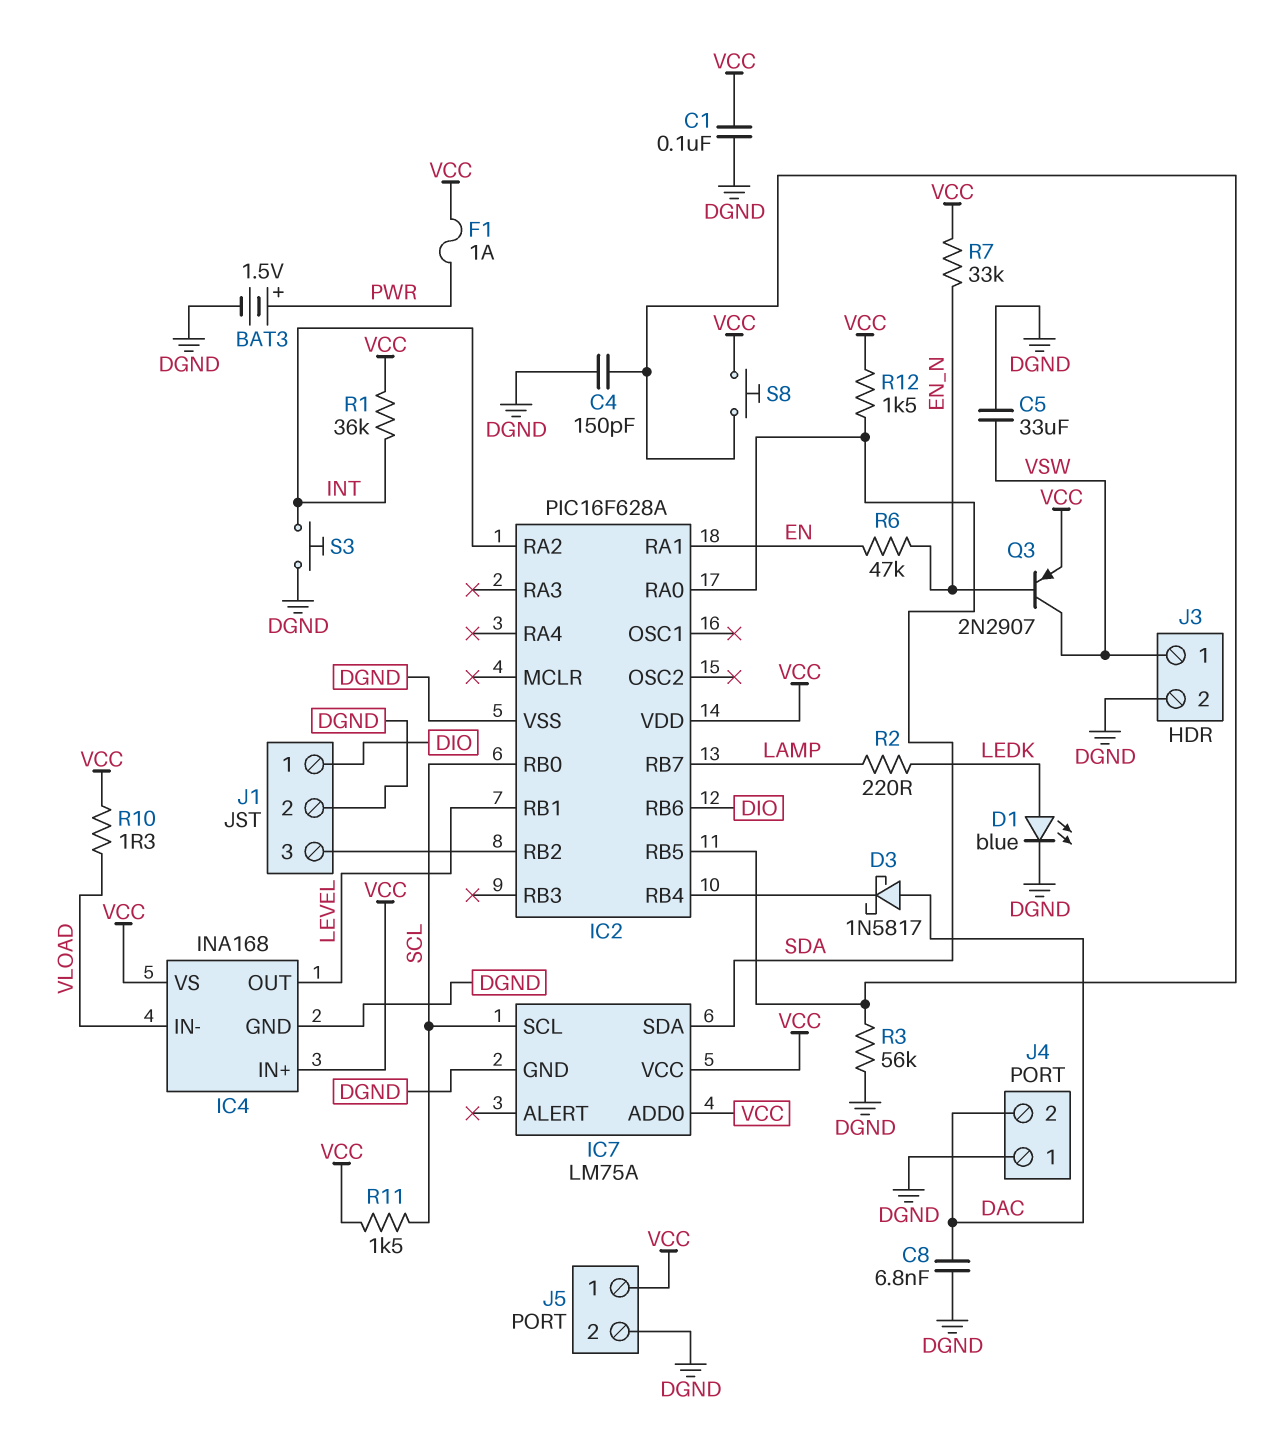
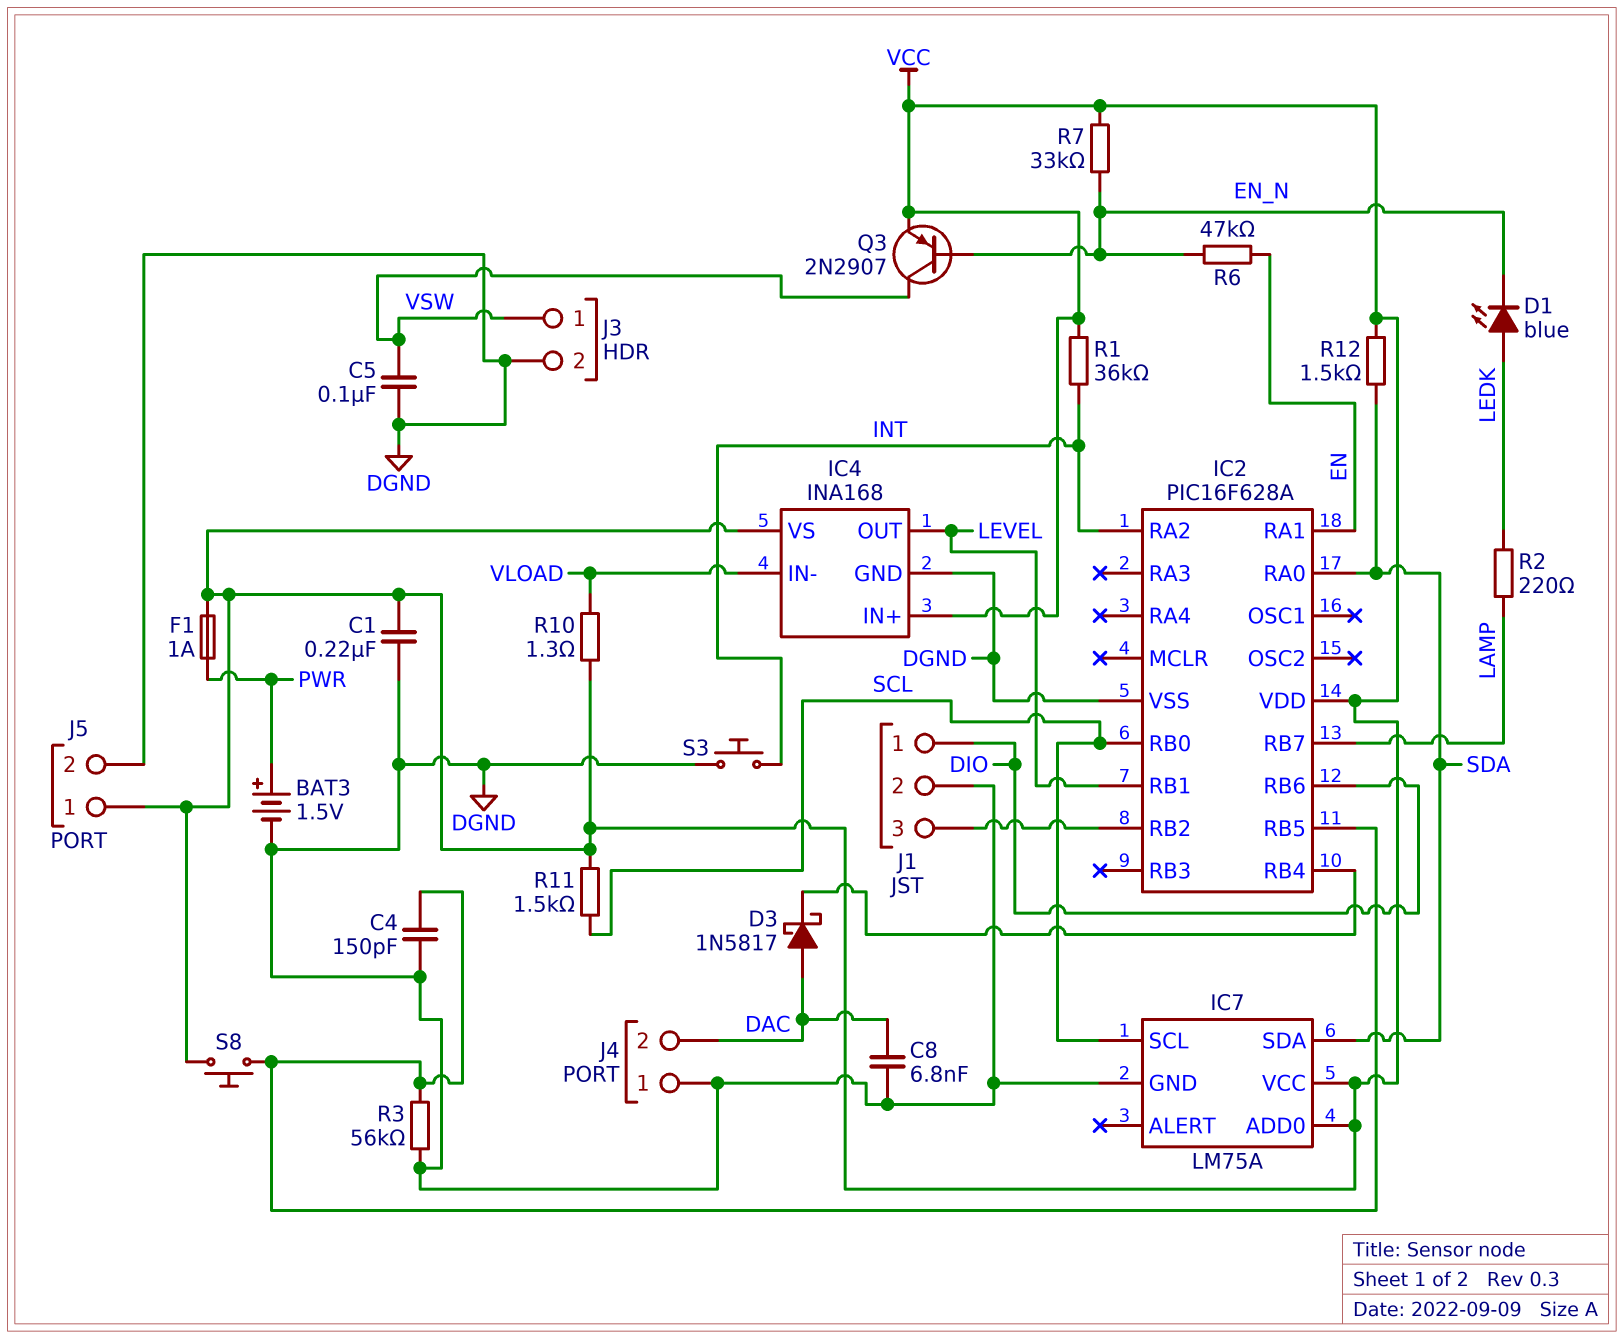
C1: 100nF (DGND, VCC) -> 220nF (DGND, VCC)
C5: 33uF (DGND, VSW) -> 100nF (DGND, VSW)
D1: LED blue (A LEDK, K DGND) -> LED blue (A LEDK, K EN_N)

